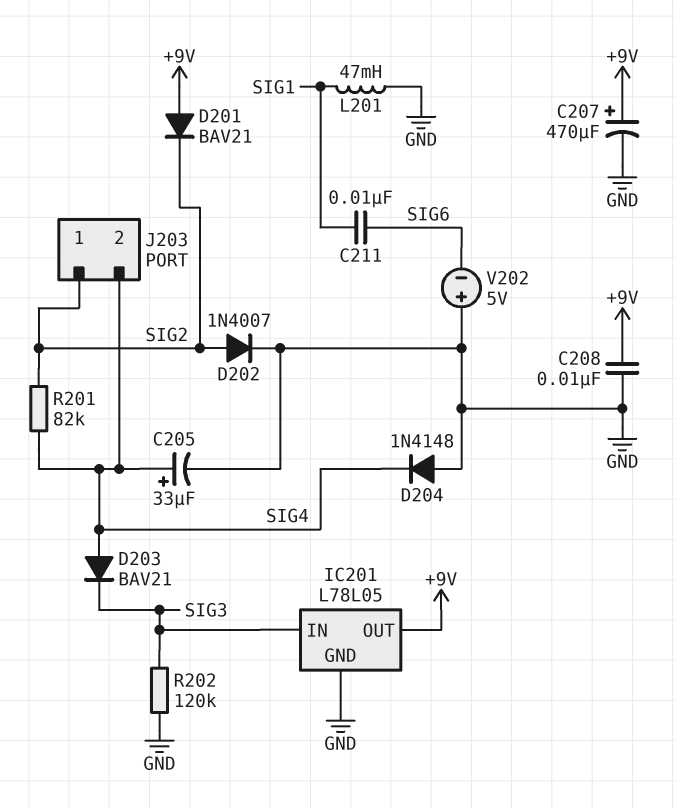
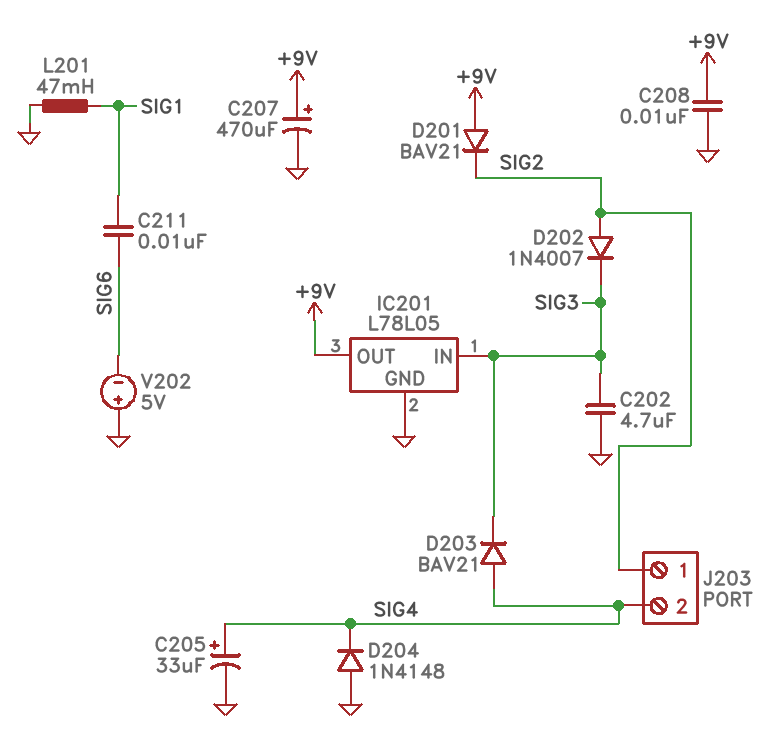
C202: none -> 4.7uF (GND, SIG3)
D202: diode 1N4007 (A SIG2, K GND) -> diode 1N4007 (A SIG2, K SIG3)
R201: 82k (SIG2, SIG4) -> none
R202: 120k (GND, SIG3) -> none

